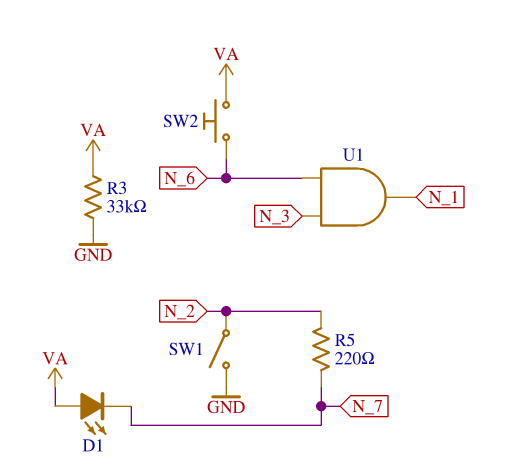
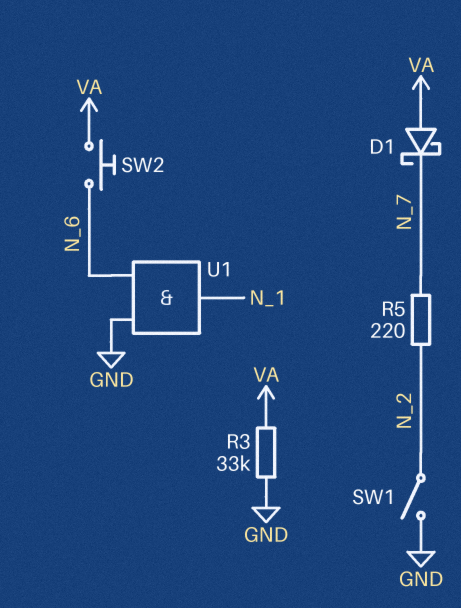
D1: LED (A VA, K N_7) -> schottky (A VA, K N_7)
U1: AND (in N_3, in N_6, out N_1) -> AND (in GND, in N_6, out N_1)

